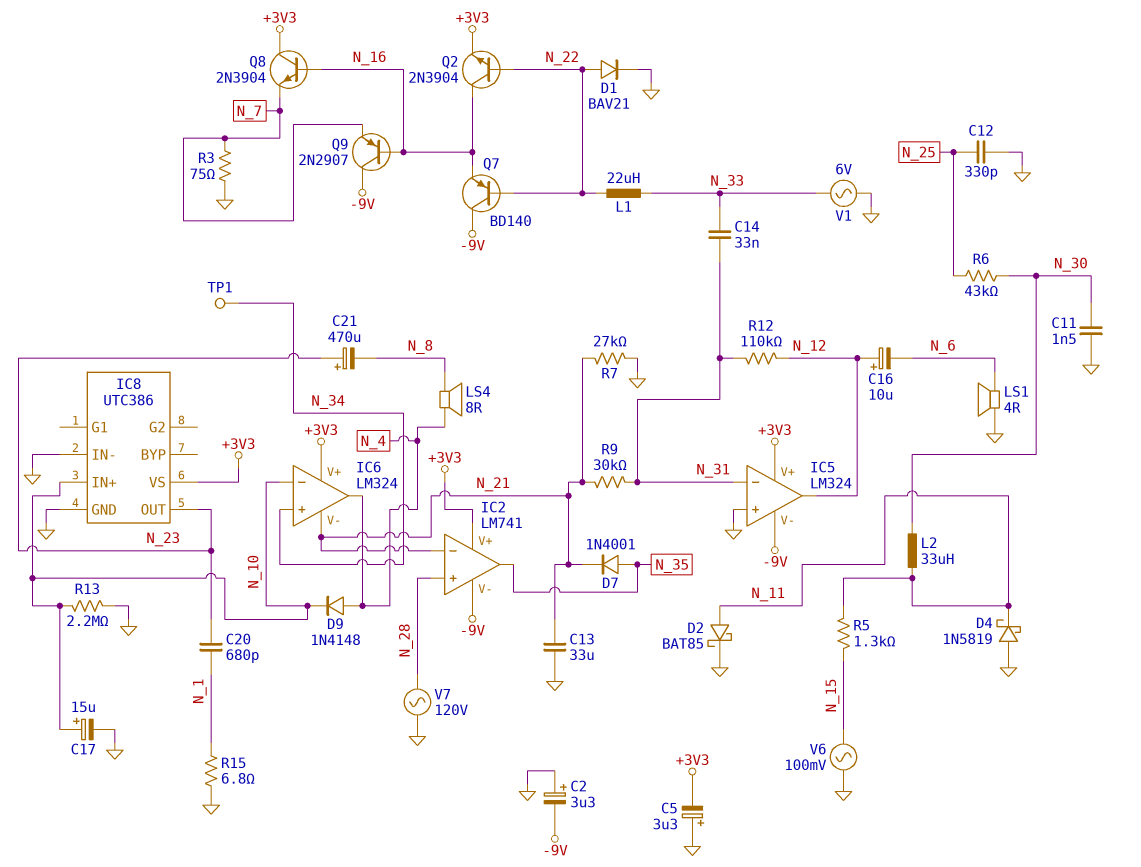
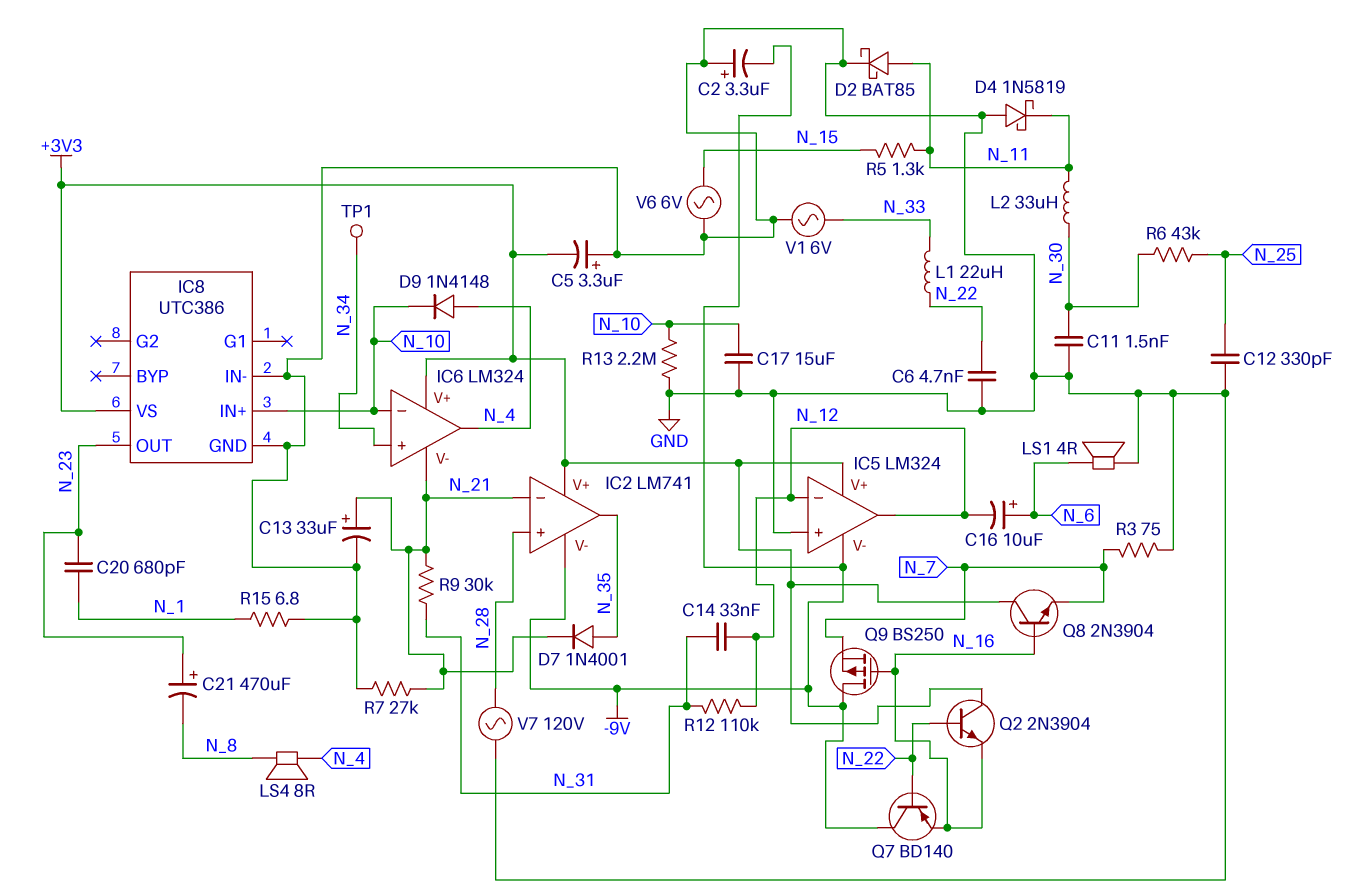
C6: none -> 4.7nF (GND, N_22)
C13: 33uF (GND, N_21) -> 33uF (plus N_21, minus GND)
C14: 33nF (N_31, N_33) -> 33nF (N_12, N_31)
C16: 10uF (plus N_12, minus N_6) -> 10uF (plus N_6, minus N_12)
C17: 15uF (plus N_10, minus GND) -> 15uF (GND, N_10)
D1: diode BAV21 (A N_22, K GND) -> none
IC5 pin in-: N_31 -> N_12
Q2: NPN 2N3904 (B N_22, C N_16, E +3V3) -> NPN 2N3904 (B N_22, C +3V3, E N_16)
Q9: PNP 2N2907 (B N_16, C -9V, E N_7) -> PMOS BS250 (G N_16, D -9V, S N_7)
V6: AC 100mV (GND, N_15) -> AC 6V (GND, N_15)

